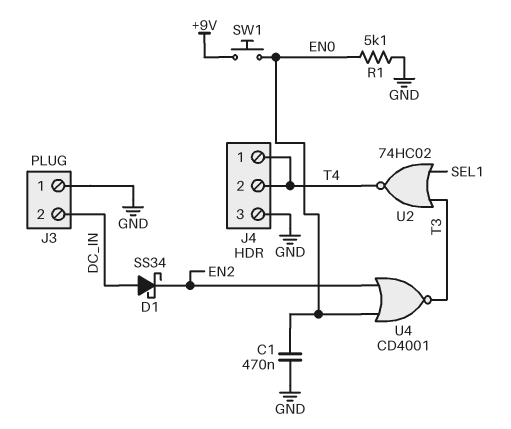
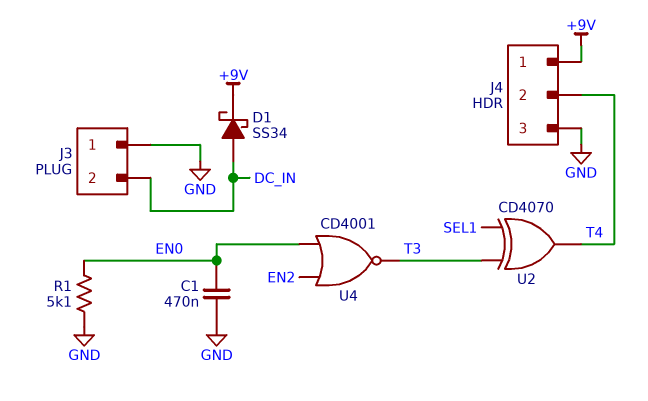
D1: schottky SS34 (A DC_IN, K EN2) -> schottky SS34 (A DC_IN, K +9V)
J4 pin 1: T4 -> +9V
SW1: button (+9V, EN0) -> none
U2: NOR 74HC02 (in SEL1, in T3, out T4) -> XOR CD4070 (in SEL1, in T3, out T4)

